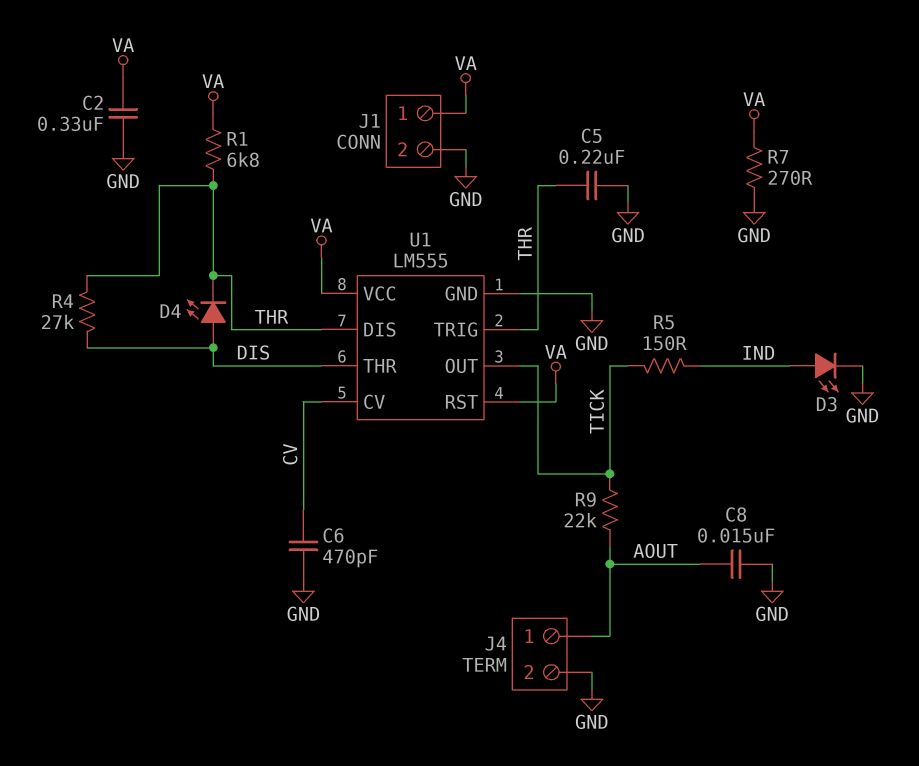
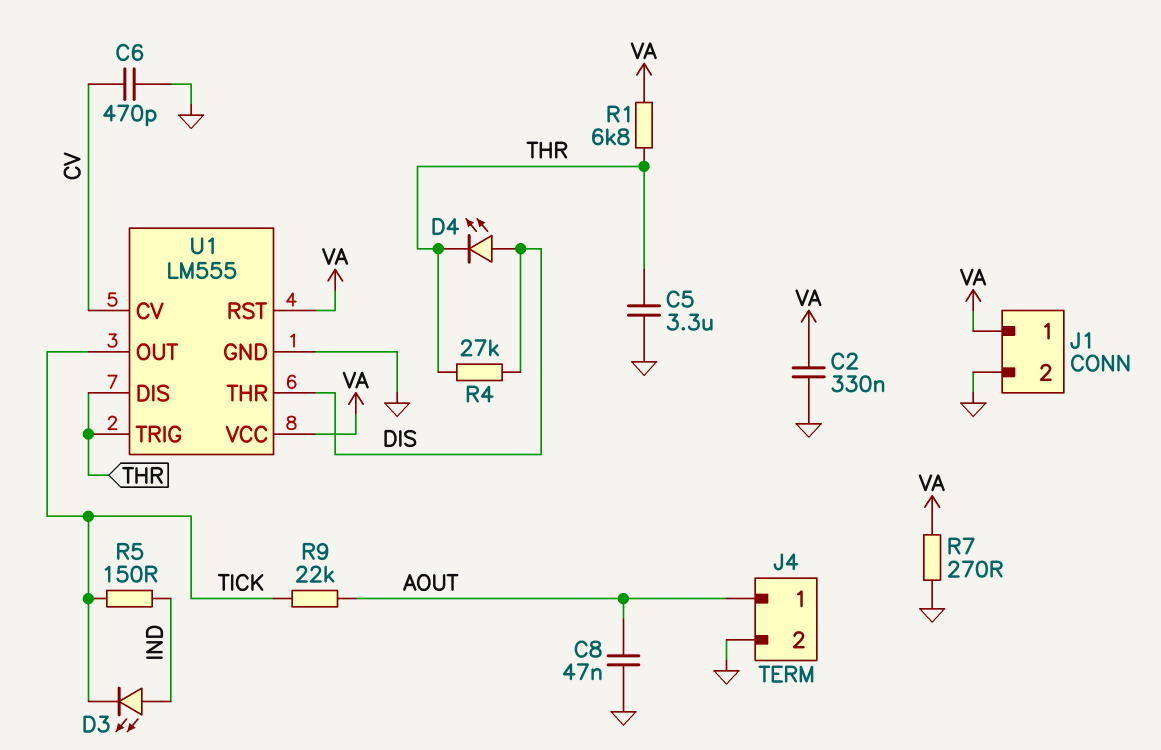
C5: 220nF (GND, THR) -> 3.3uF (GND, THR)
C8: 15nF (AOUT, GND) -> 47nF (AOUT, GND)
D3: LED (A IND, K GND) -> LED (A IND, K TICK)

